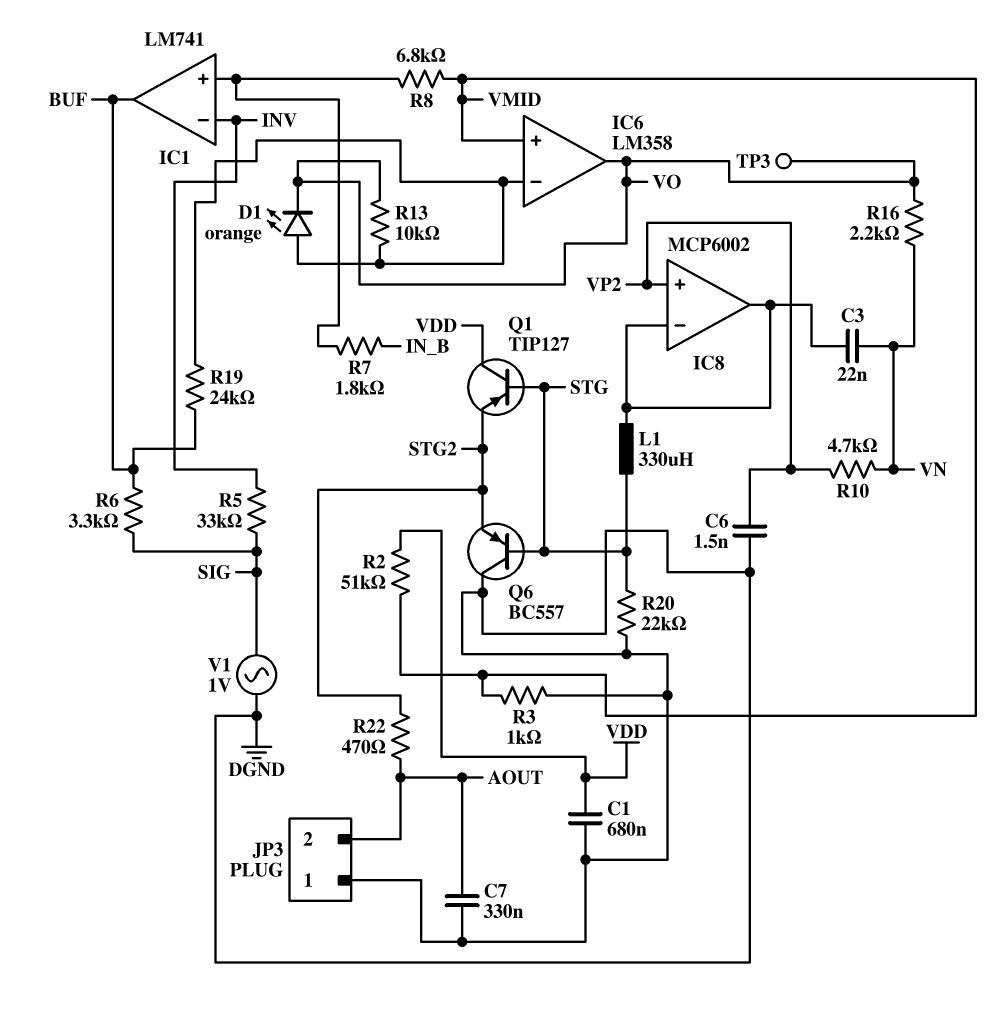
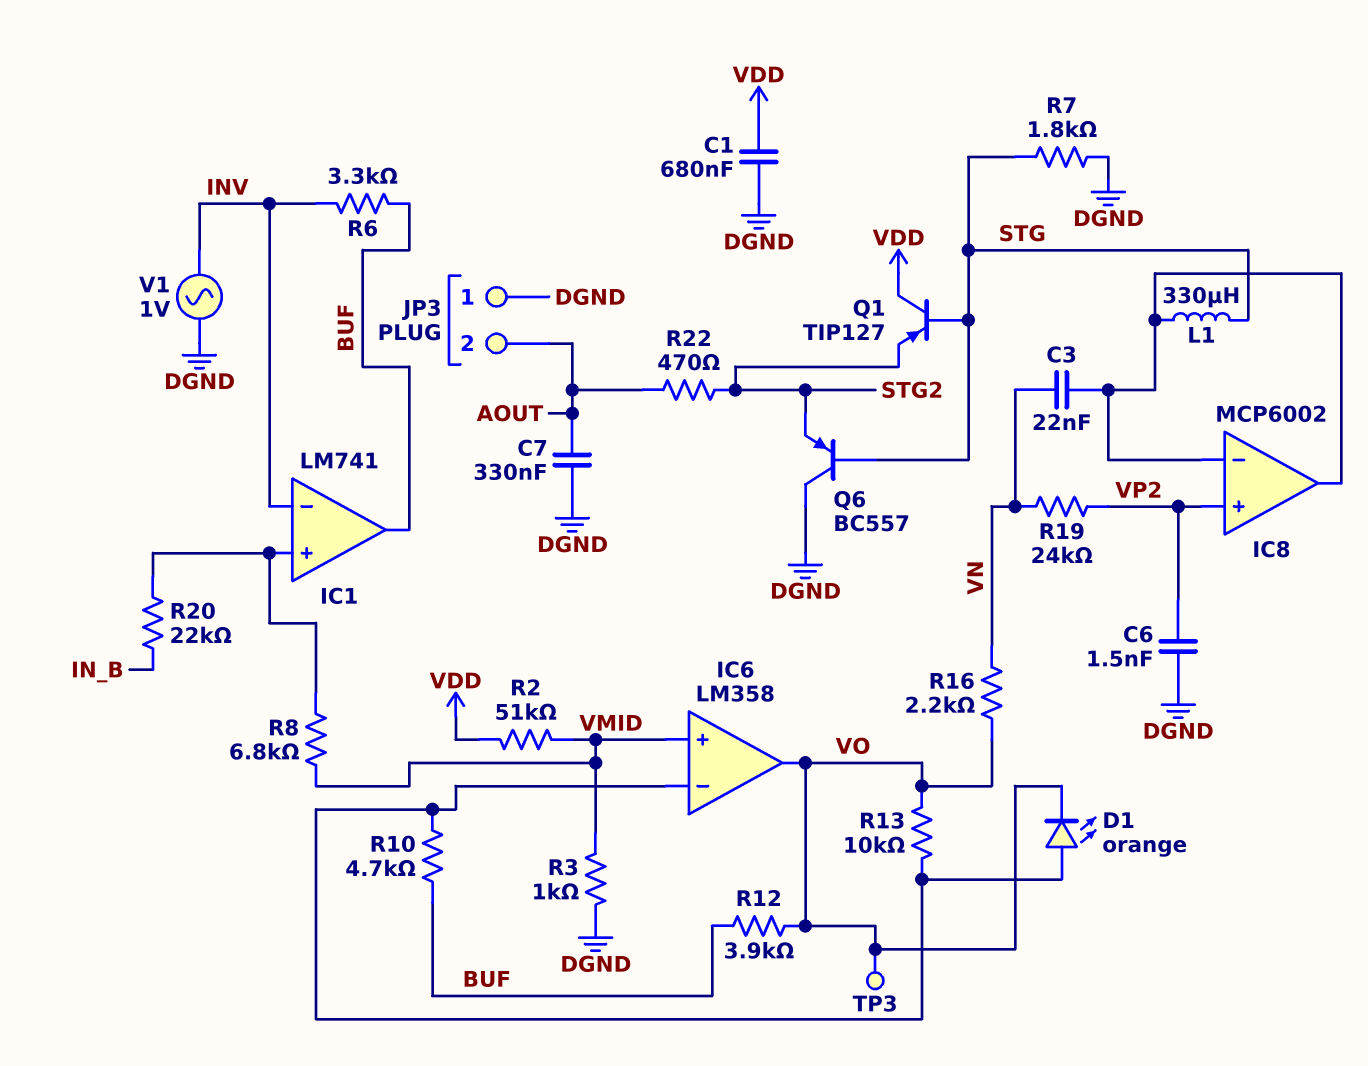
R5: 33k (INV, SIG) -> none
R6: 3.3k (BUF, SIG) -> 3.3k (BUF, INV)
R7: 1.8k (IC1/in+, IN_B) -> 1.8k (DGND, STG)
R10: 4.7k (VN, VP2) -> 4.7k (BUF, IC6/in-)
R12: none -> 3.9k (BUF, VO)
R19: 24k (BUF, IC6/in-) -> 24k (VN, VP2)
R20: 22k (DGND, STG) -> 22k (IC1/in+, IN_B)
V1: AC 1V (DGND, SIG) -> AC 1V (DGND, INV)

